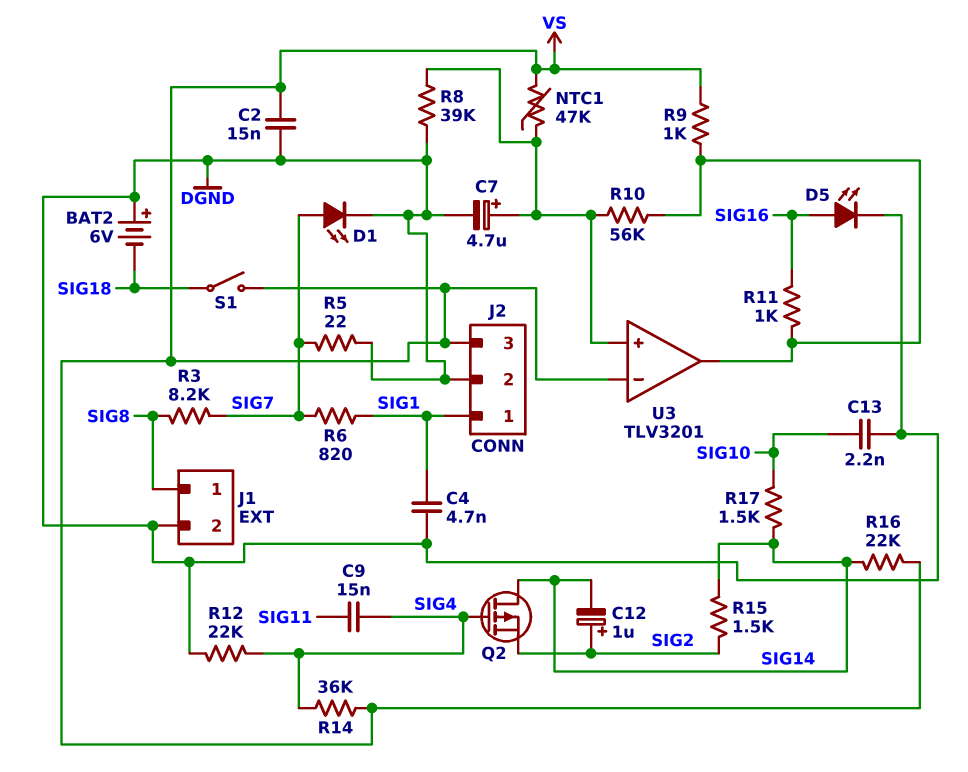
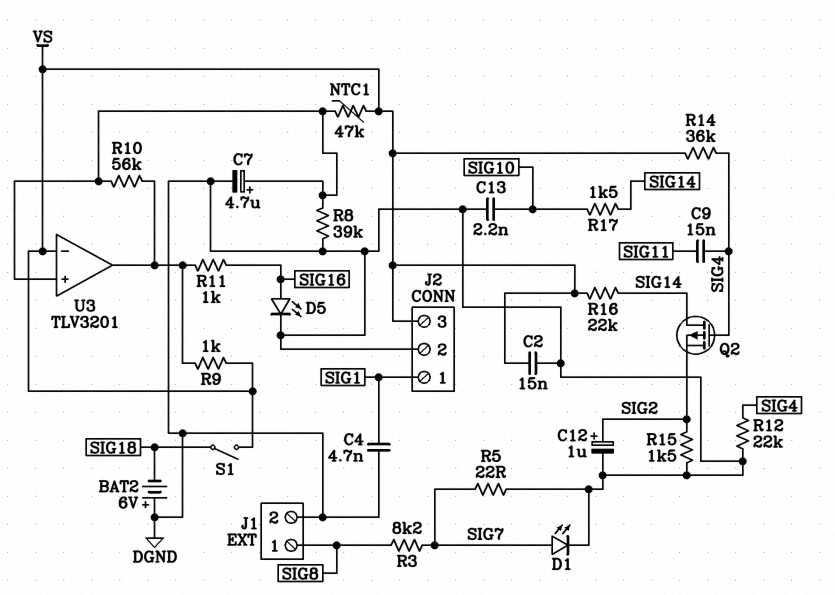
C12: 1uF (plus SIG2, minus SIG14) -> 1uF (plus SIG2, minus DGND)
R6: 820 (SIG1, SIG7) -> none
R15: 1.5k (SIG2, SIG14) -> 1.5k (DGND, SIG2)

